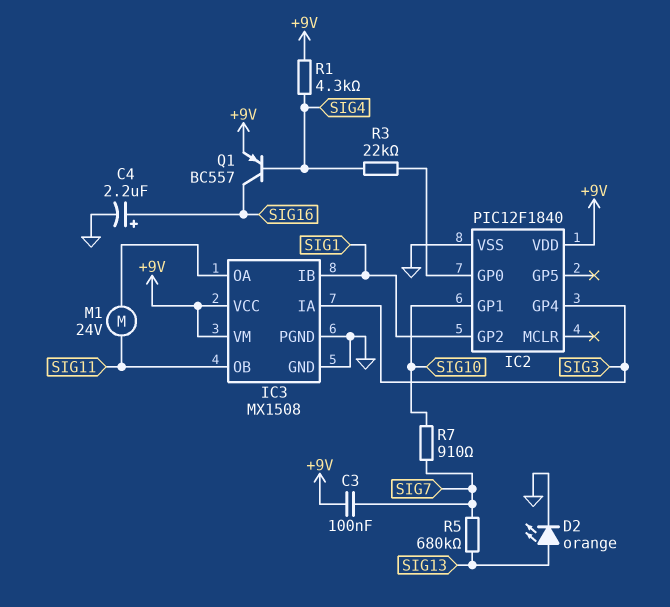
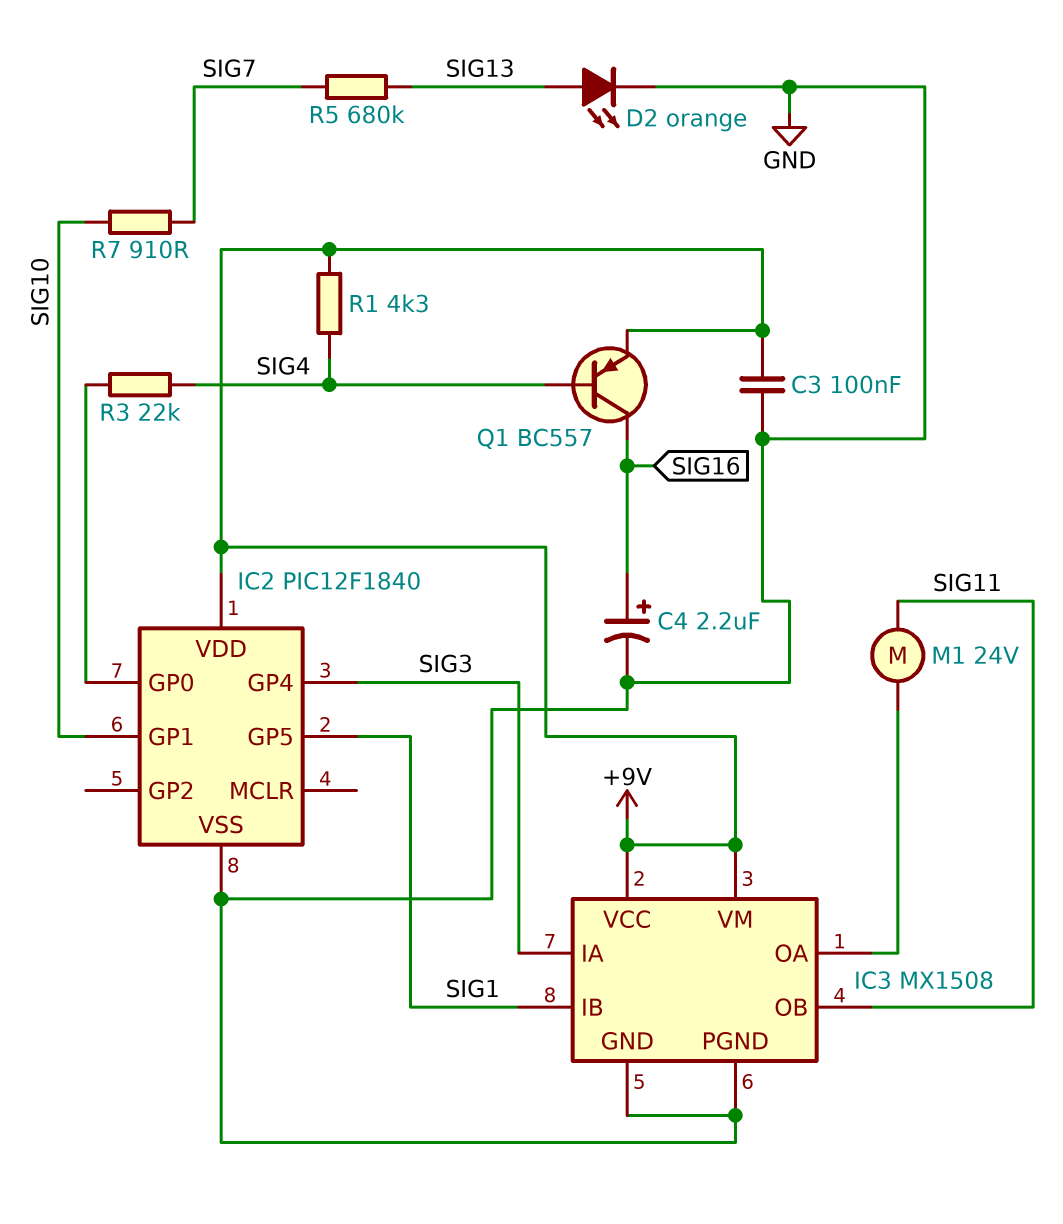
C3: 100nF (+9V, SIG7) -> 100nF (+9V, GND)
IC2 pin GP2: SIG1 -> none
IC2 pin GP5: none -> SIG1

